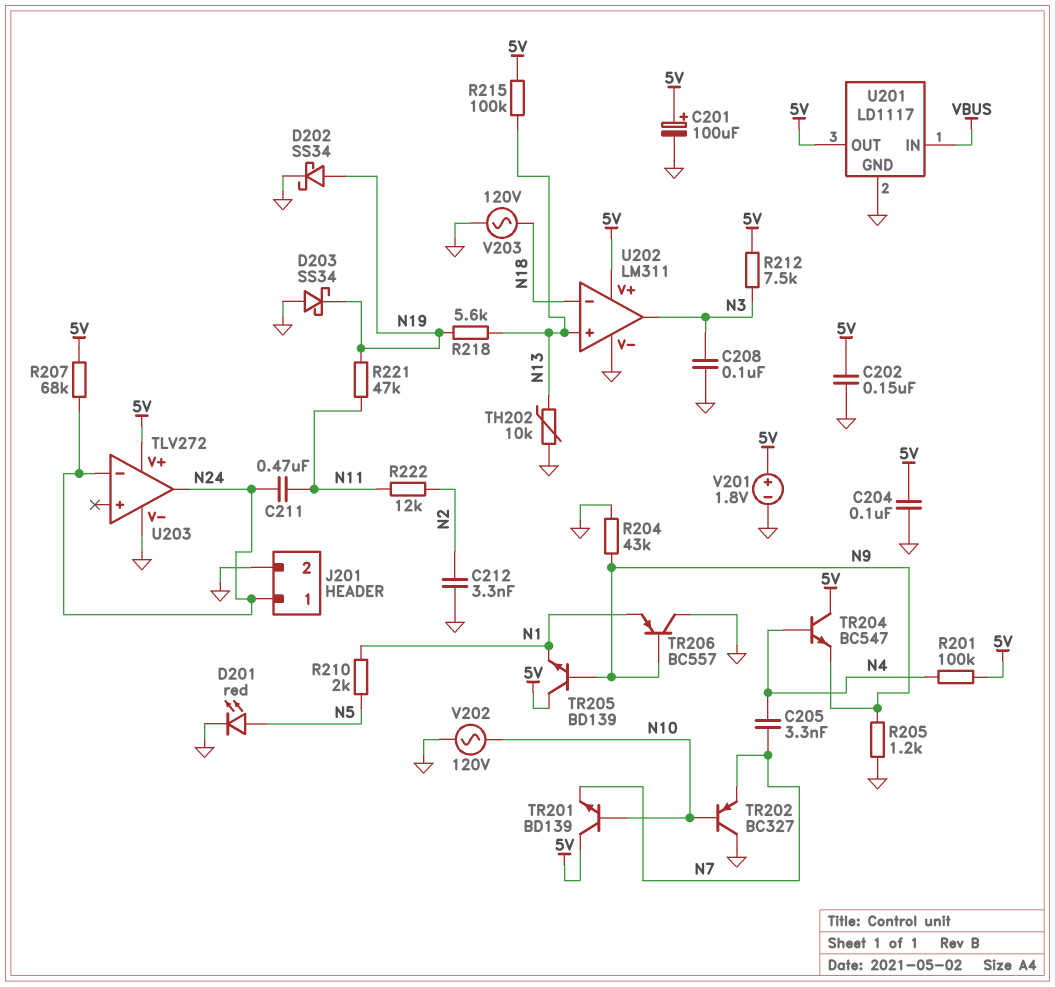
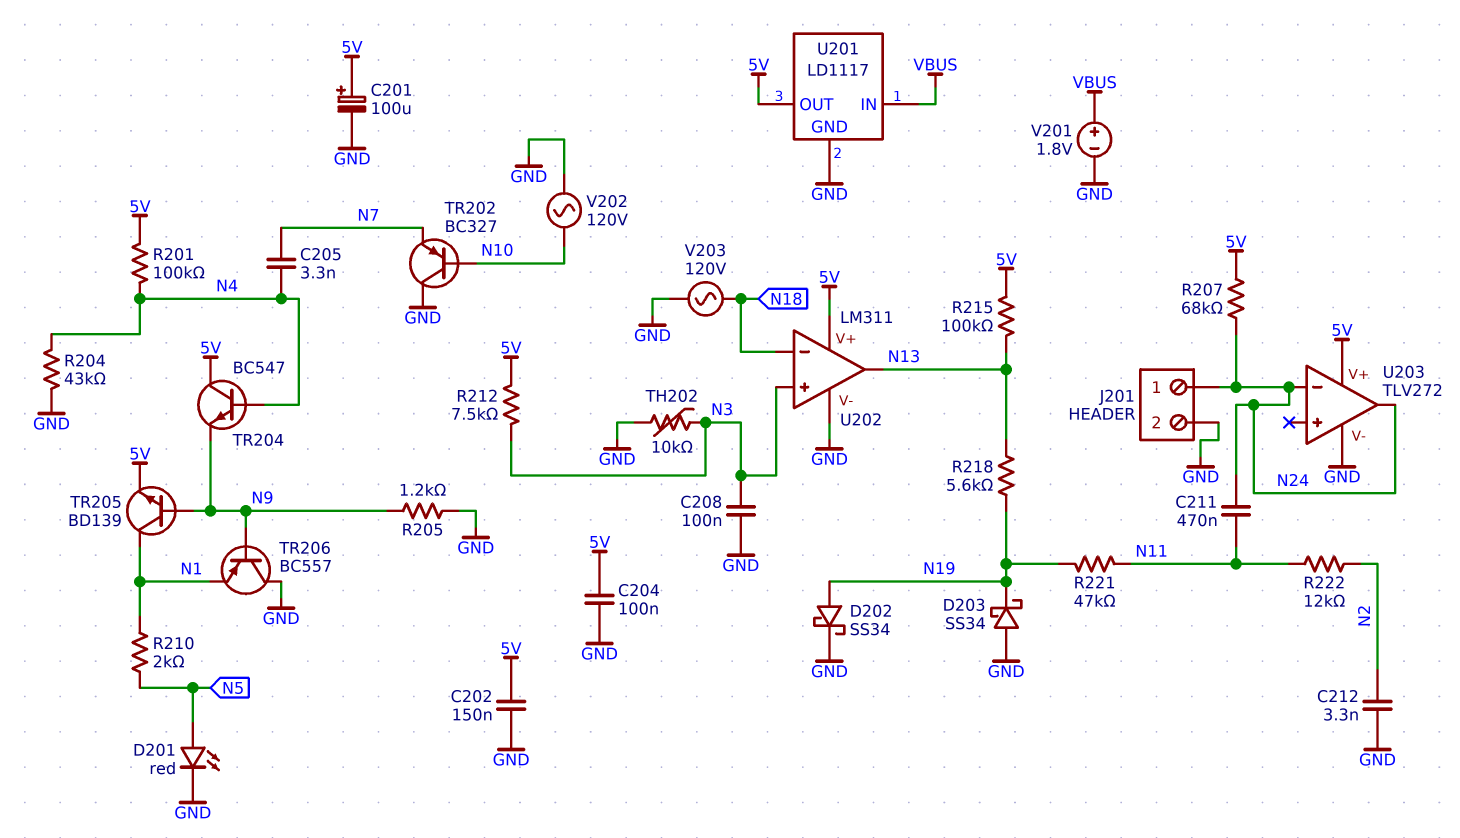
R204: 43k (GND, N9) -> 43k (GND, N4)
TH202: 10k (GND, N13) -> 10k (GND, N3)
TR201: NPN BD139 (B N10, C 5V, E N7) -> none
TR205: NPN BD139 (B N9, C 5V, E N1) -> NPN BD139 (B N9, C N1, E 5V)
U202 pin in+: N13 -> N3
U202 pin out: N3 -> N13
V201: 1.8V (plus 5V, minus GND) -> 1.8V (plus VBUS, minus GND)

